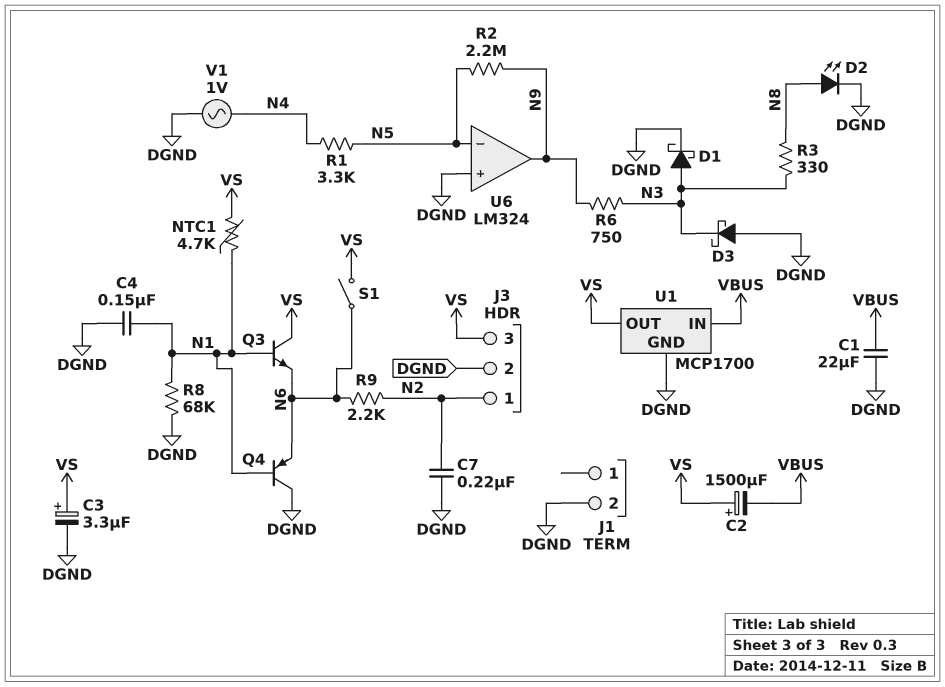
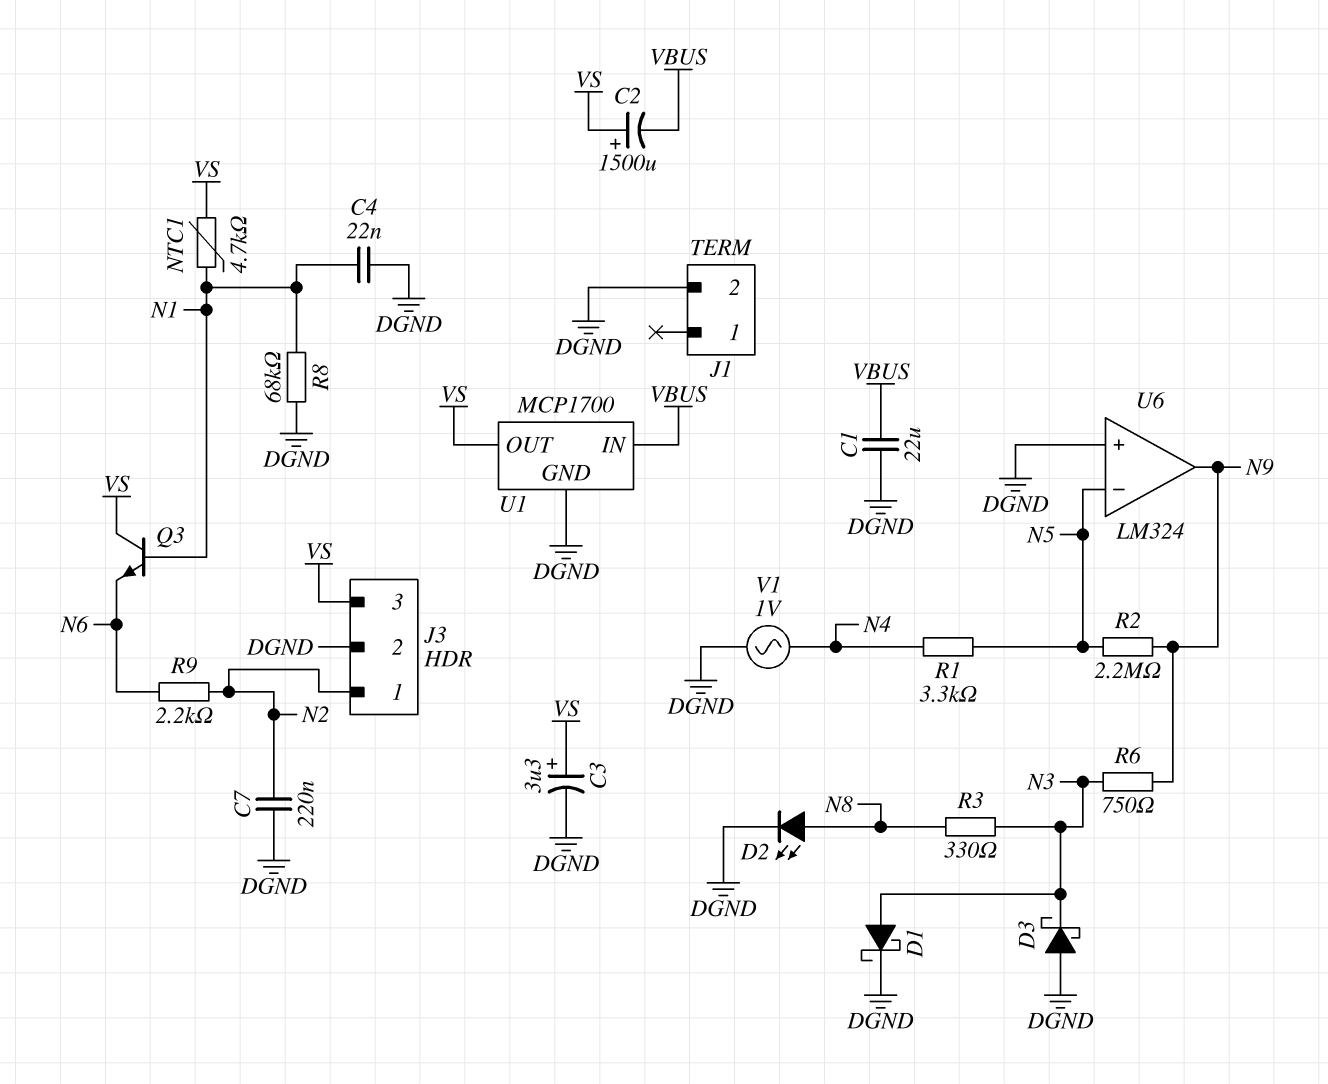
C4: 150nF (DGND, N1) -> 22nF (DGND, N1)
Q4: PNP (B N1, C DGND, E N6) -> none
S1: switch (N6, VS) -> none

